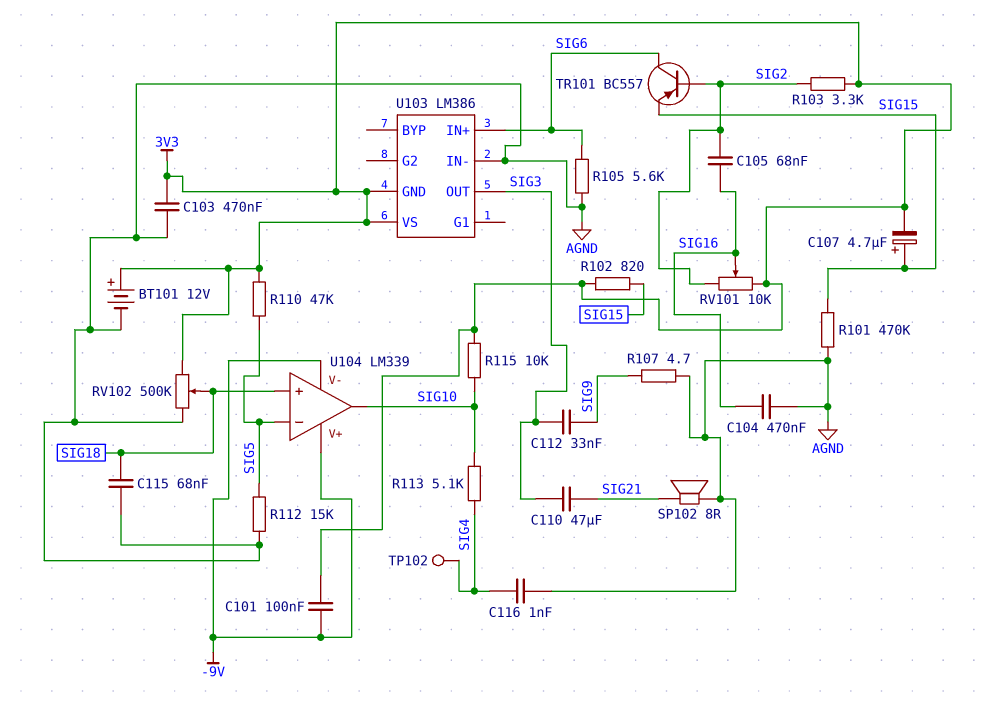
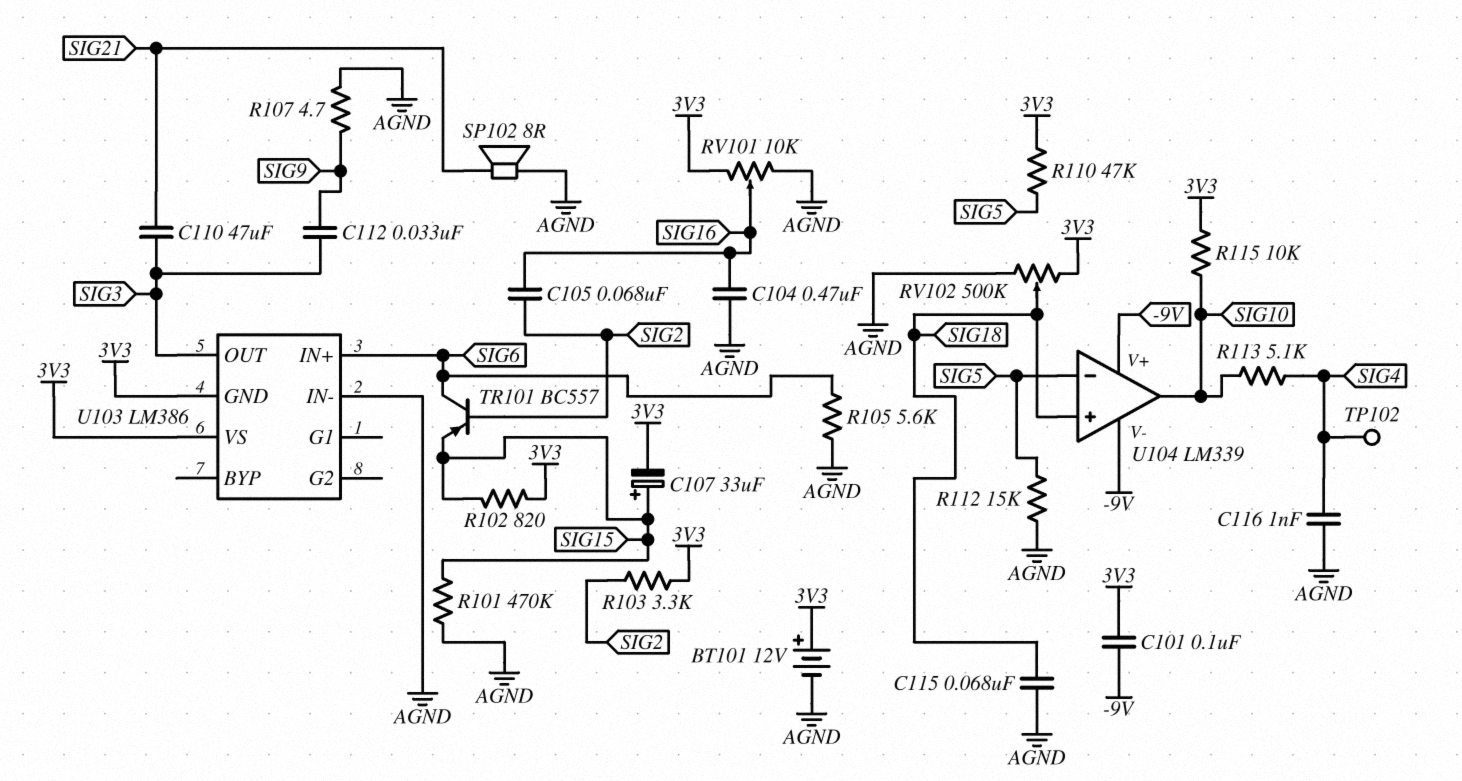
C103: 470nF (3V3, AGND) -> none
C107: 4.7uF (plus SIG15, minus 3V3) -> 33uF (plus SIG15, minus 3V3)
RV101: 10k (3V3, SIG2, wiper SIG16) -> 10k (3V3, AGND, wiper SIG16)

